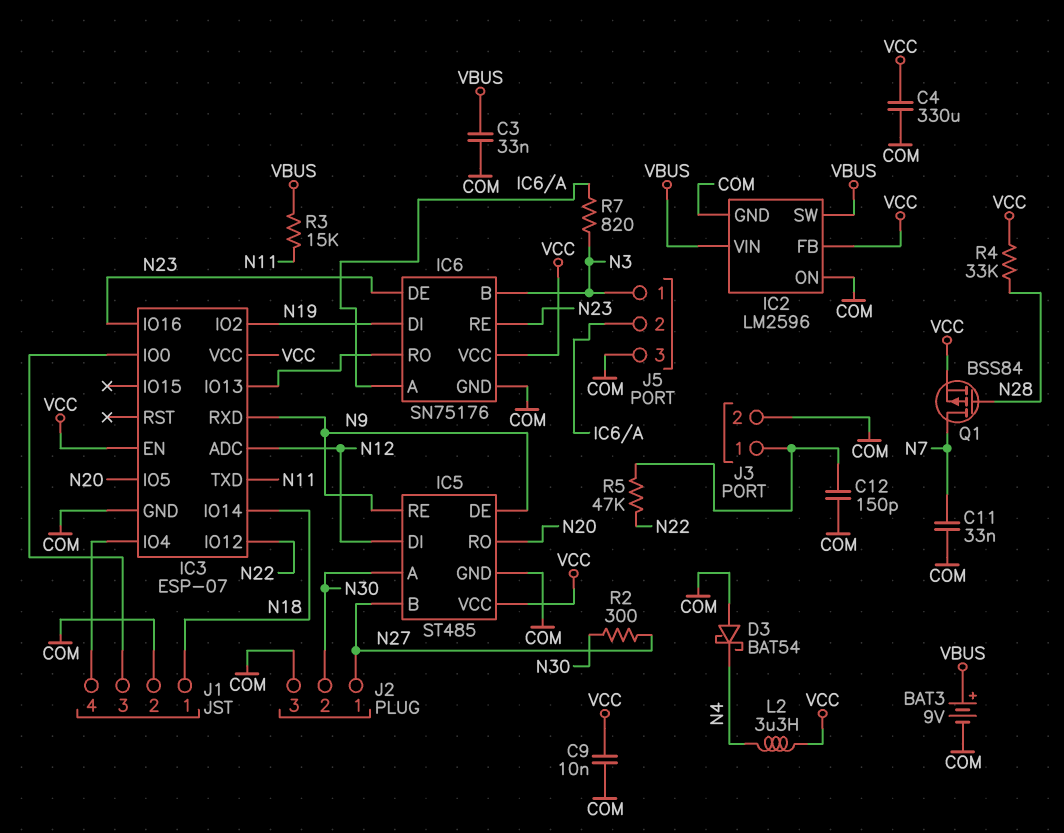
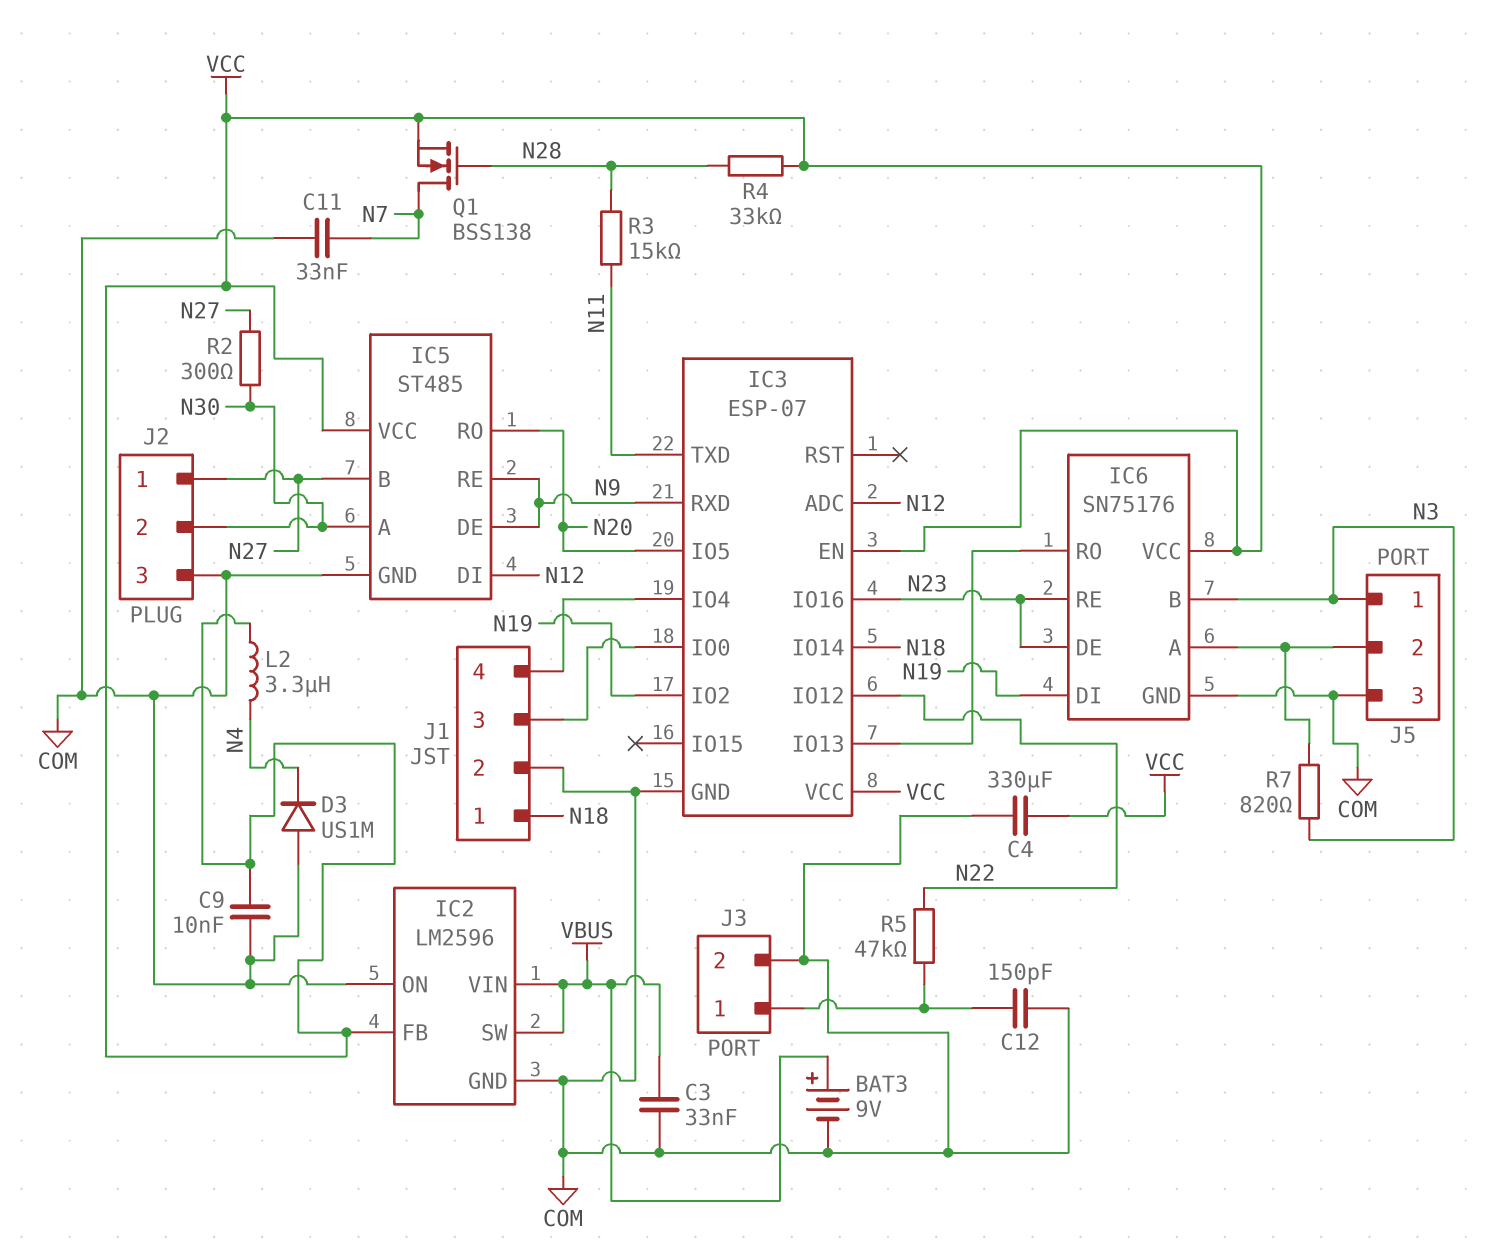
D3: schottky BAT54 (A COM, K N4) -> diode US1M (A COM, K N4)
Q1: PMOS BSS84 (G N28, D N7, S VCC) -> NMOS BSS138 (G N28, D N7, S VCC)
R3: 15k (N11, VBUS) -> 15k (N11, N28)

